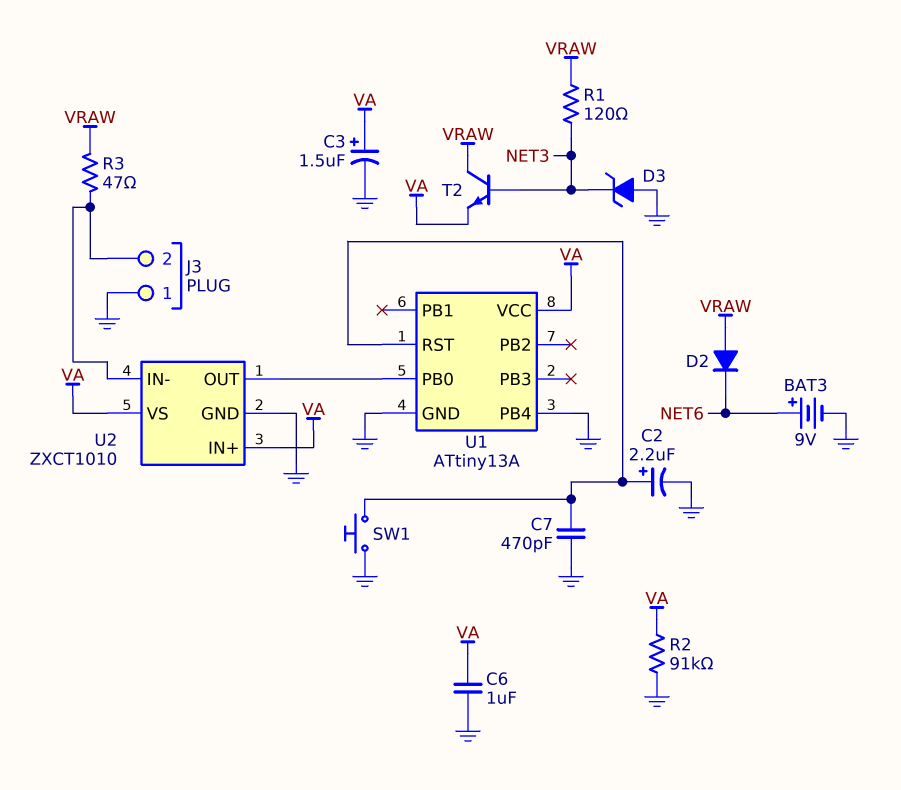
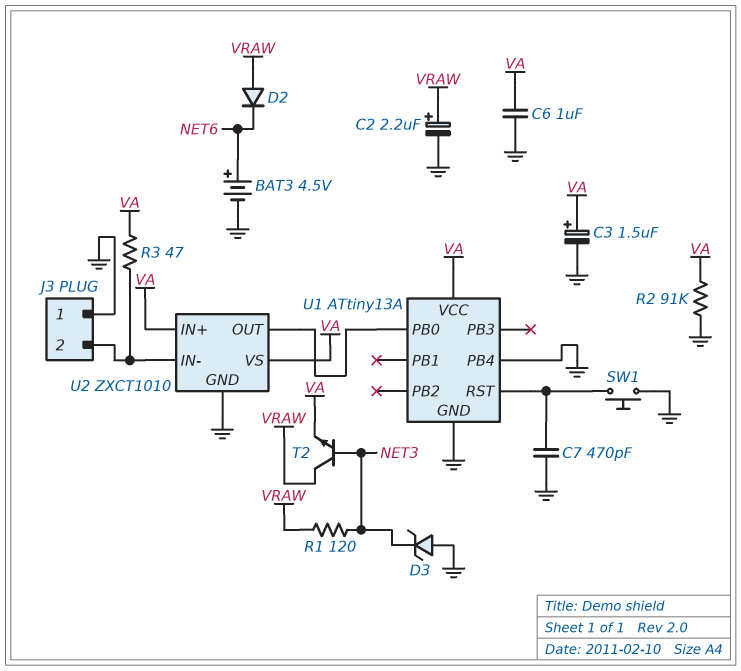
BAT3: 9V (plus NET6, minus GND) -> 4.5V (plus NET6, minus GND)
C2: 2.2uF (plus U1/RST, minus GND) -> 2.2uF (plus VRAW, minus GND)
R3: 47 (J3/2, VRAW) -> 47 (J3/2, VA)

